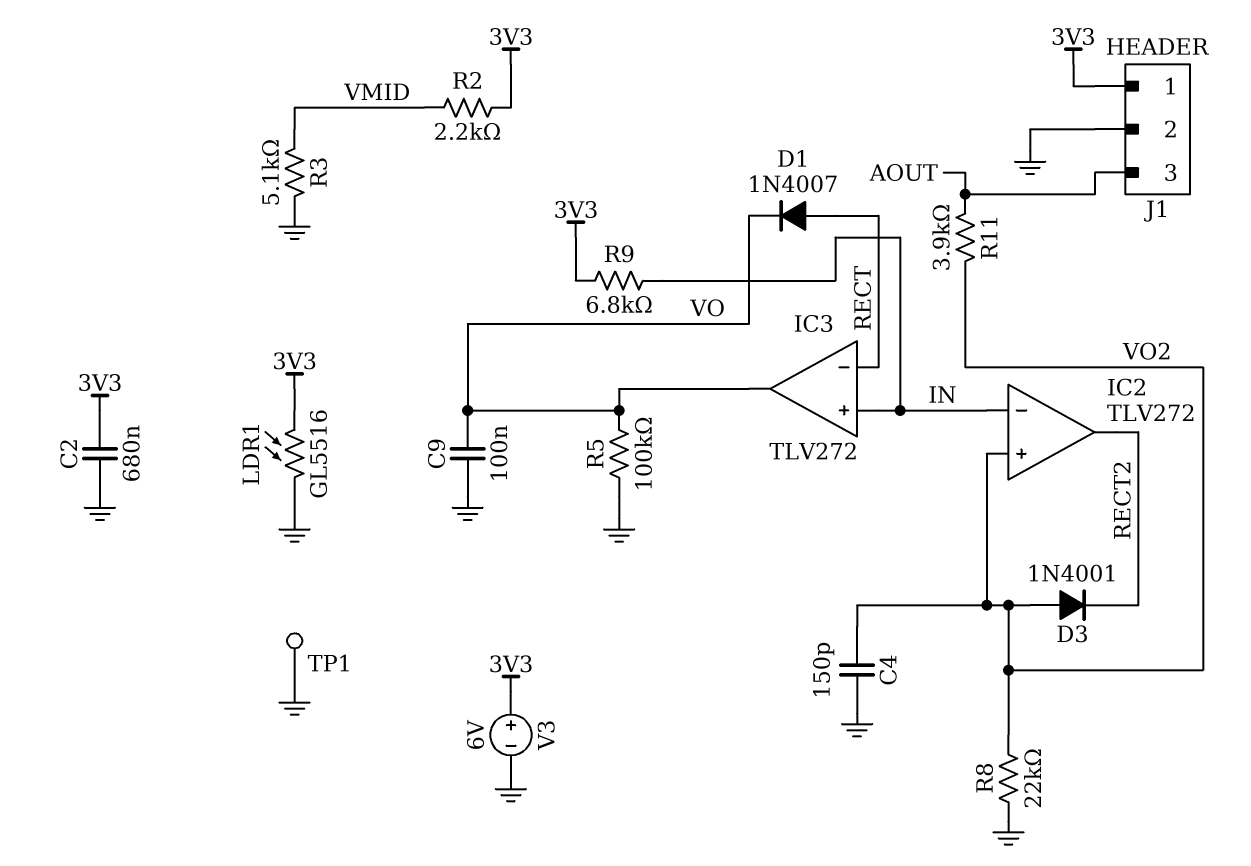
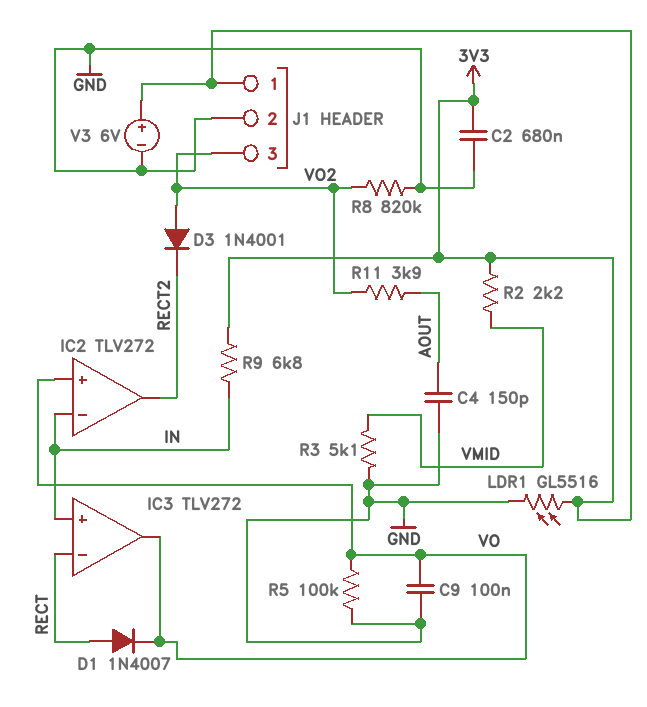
C4: 150pF (GND, VO2) -> 150pF (AOUT, GND)
IC2 pin in+: VO2 -> VO
J1 pin 3: AOUT -> VO2
R8: 22k (GND, VO2) -> 820k (GND, VO2)
TP1: test point (GND) -> none

